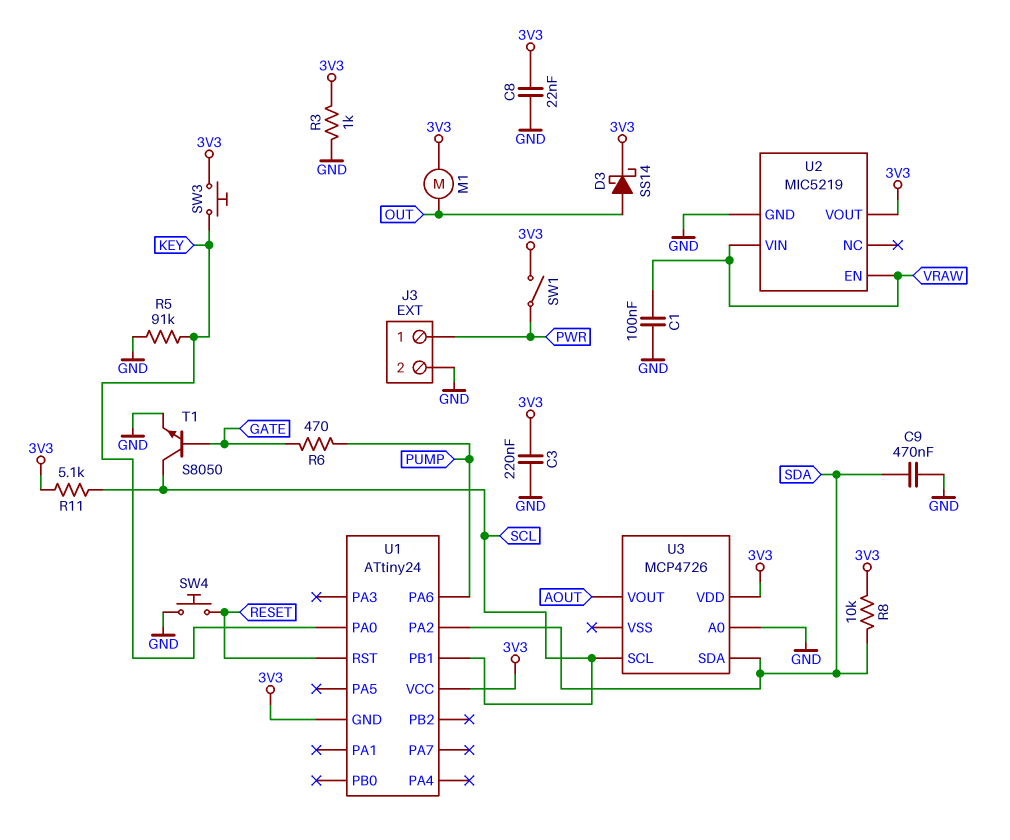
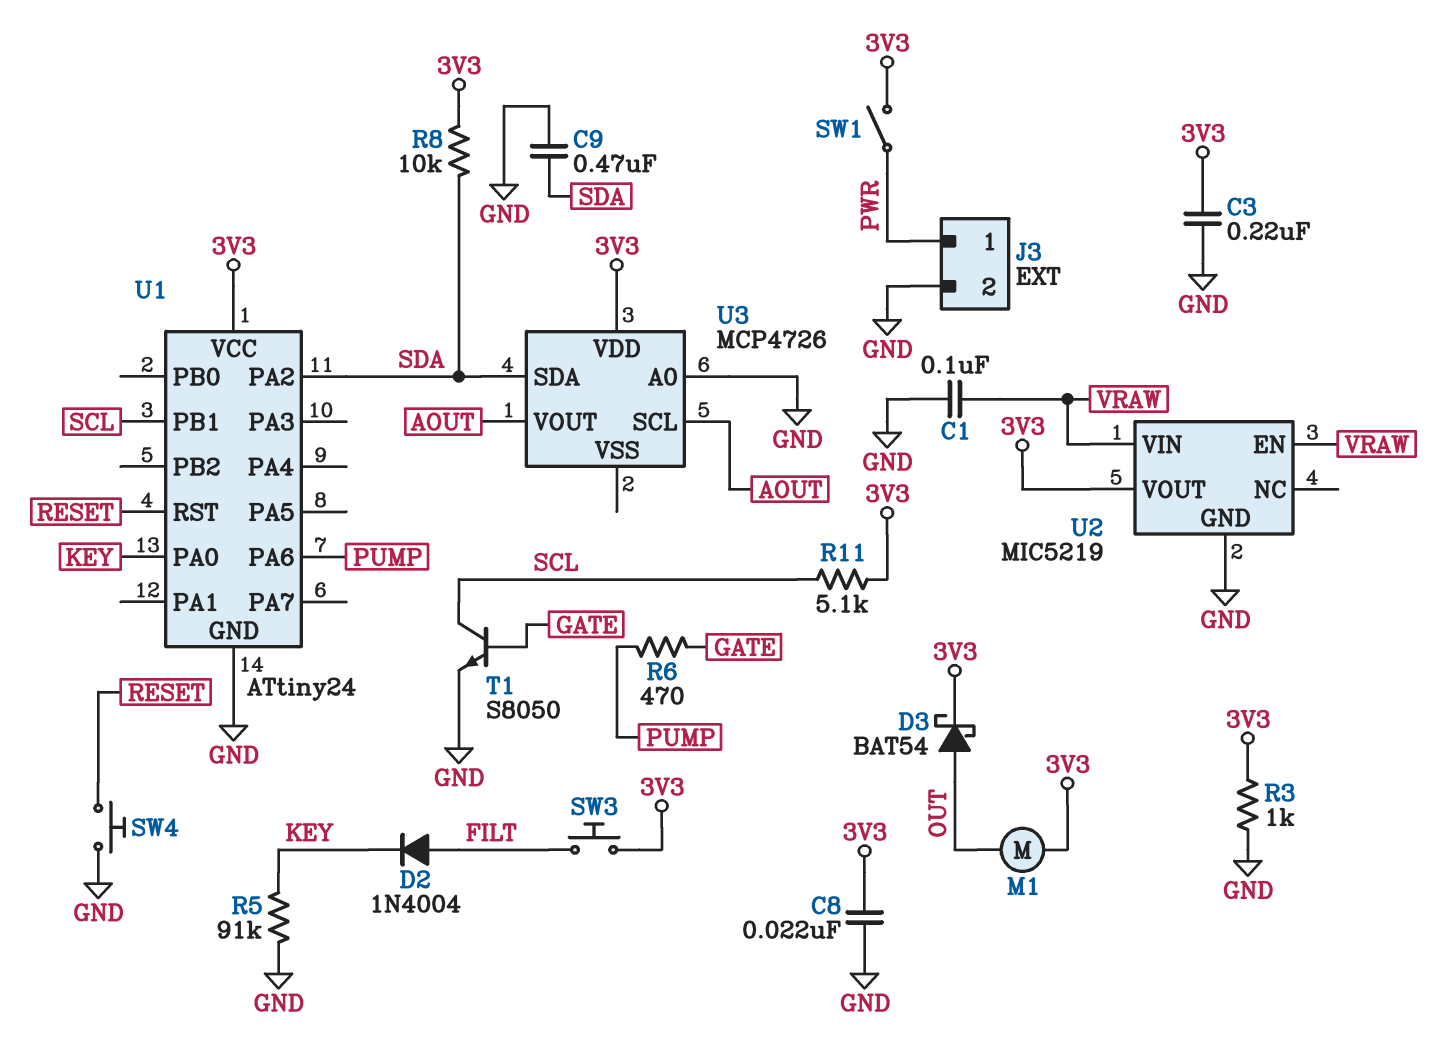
D2: none -> diode 1N4004 (A FILT, K KEY)
D3: schottky SS14 (A OUT, K 3V3) -> schottky BAT54 (A OUT, K 3V3)
SW3: button (3V3, KEY) -> button (3V3, FILT)
U1 pin GND: 3V3 -> GND
U3 pin SCL: SCL -> AOUT

